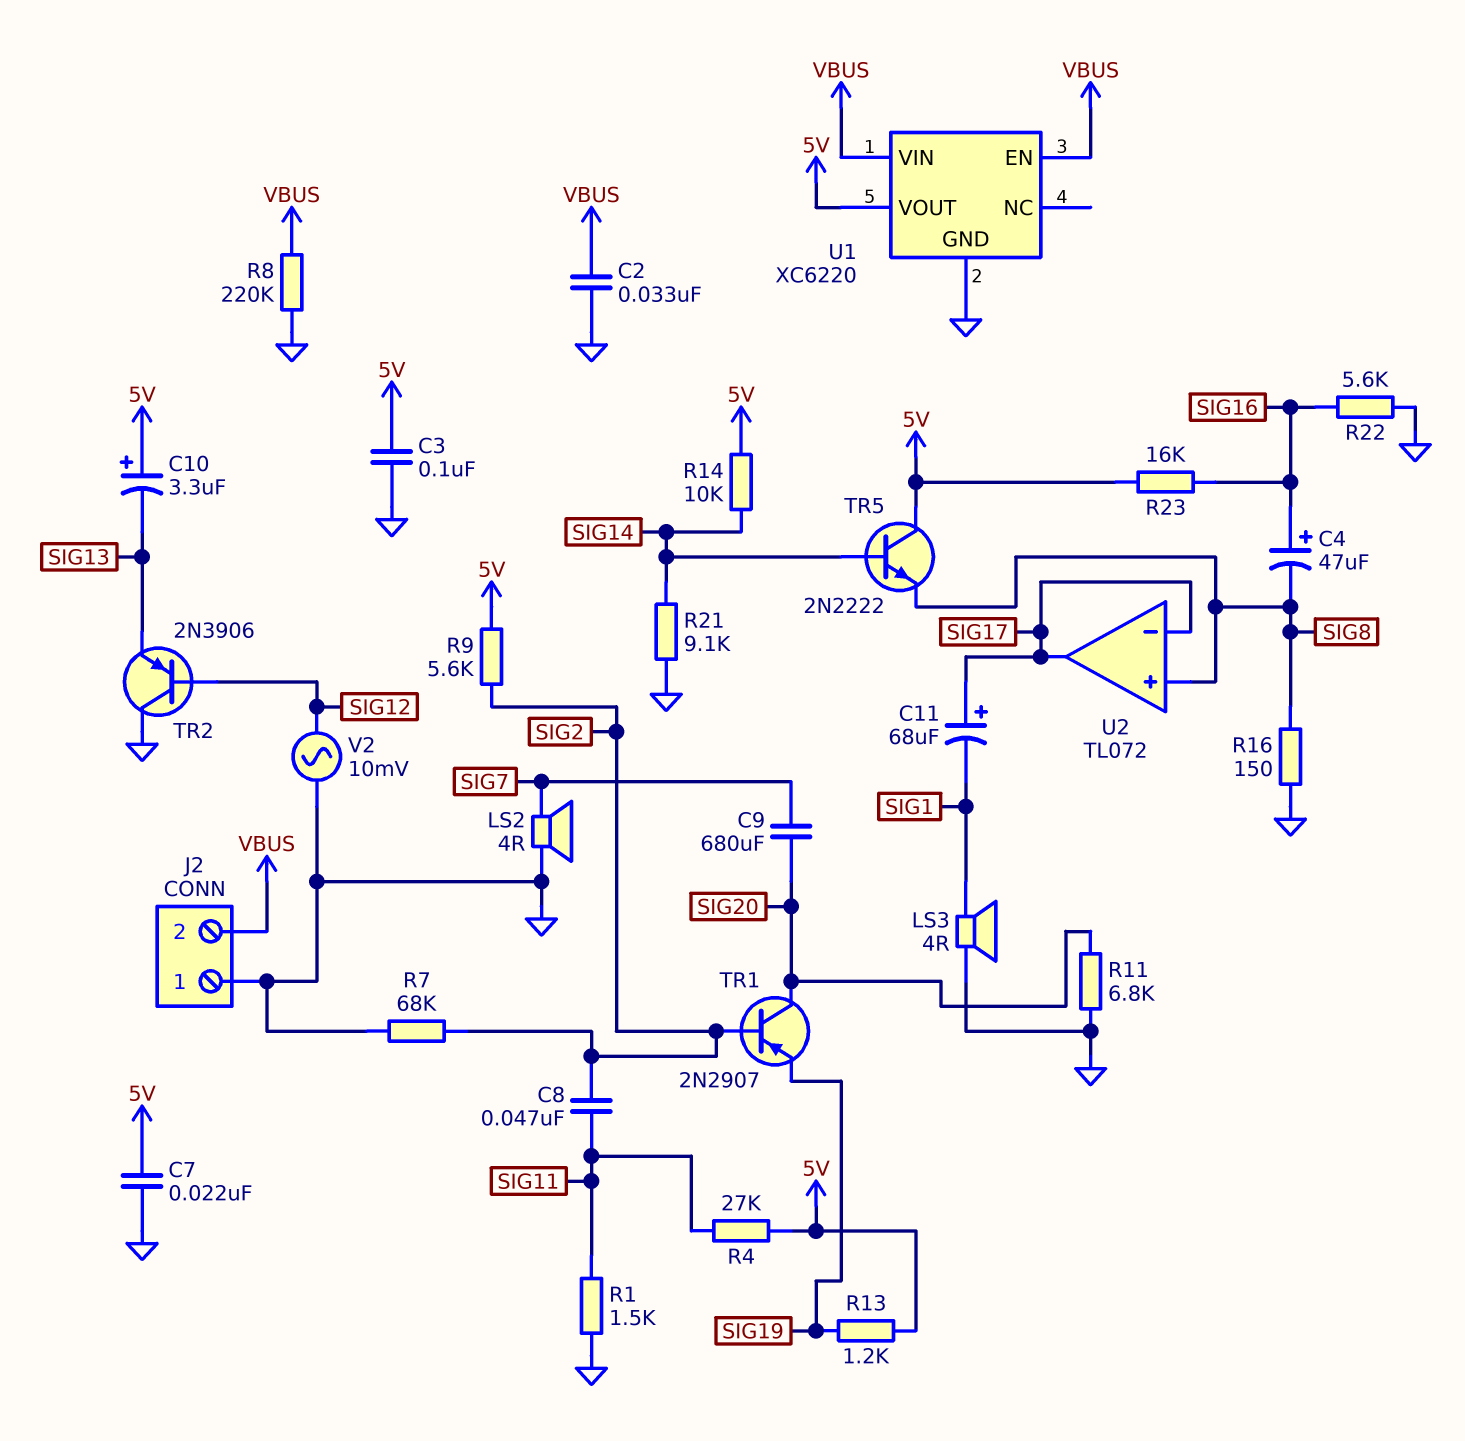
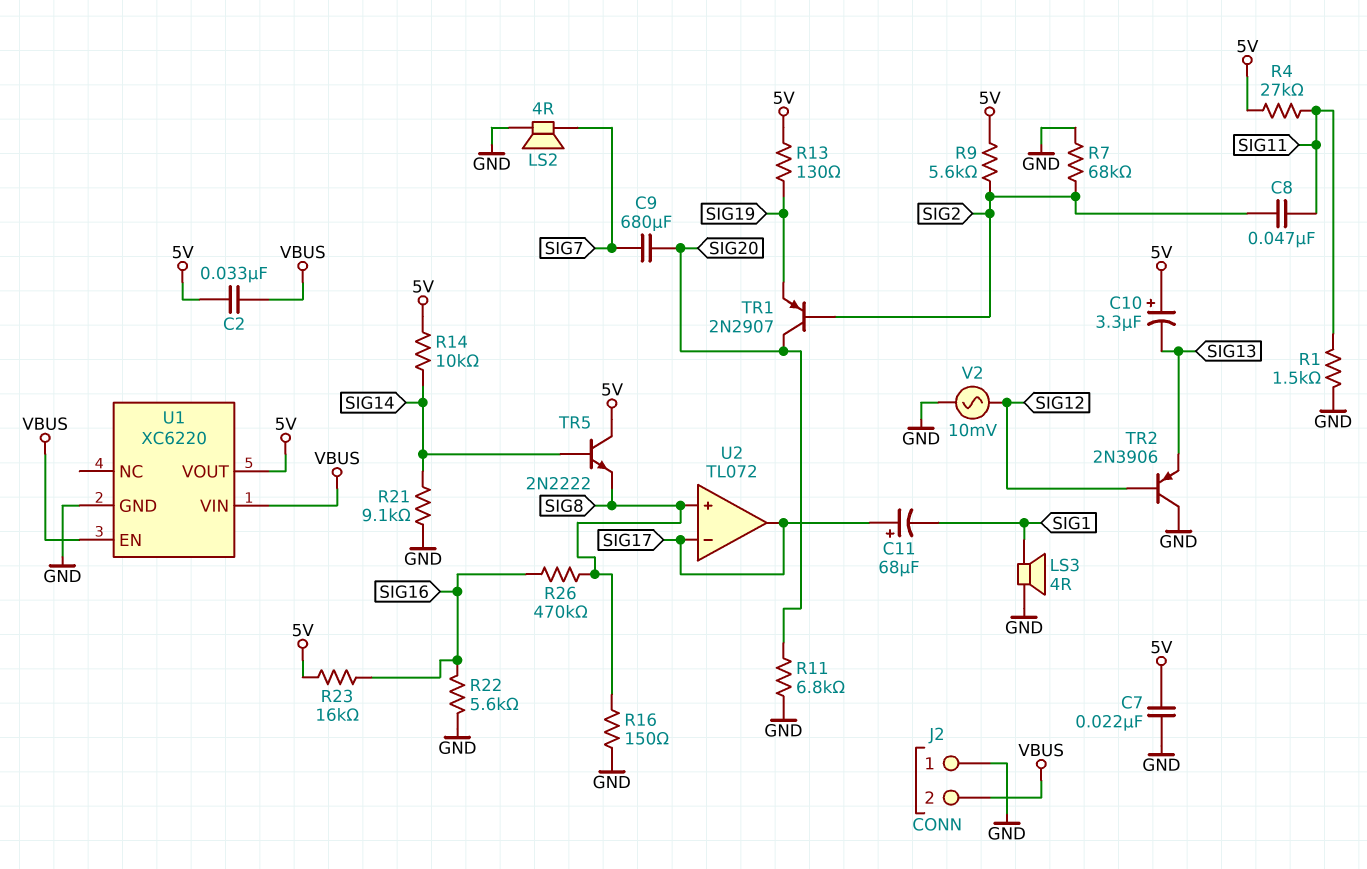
C2: 33nF (GND, VBUS) -> 33nF (5V, VBUS)
C3: 100nF (5V, GND) -> none
C4: 47uF (plus SIG16, minus SIG8) -> none
R8: 220k (GND, VBUS) -> none
R13: 1.2k (5V, SIG19) -> 130 (5V, SIG19)
R26: none -> 470k (SIG8, SIG16)

